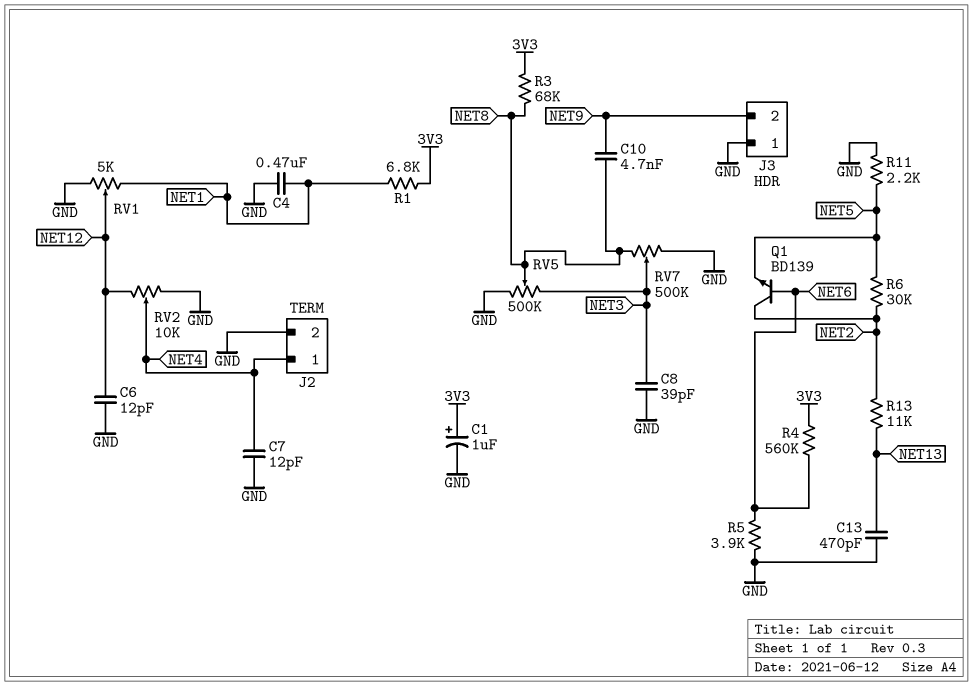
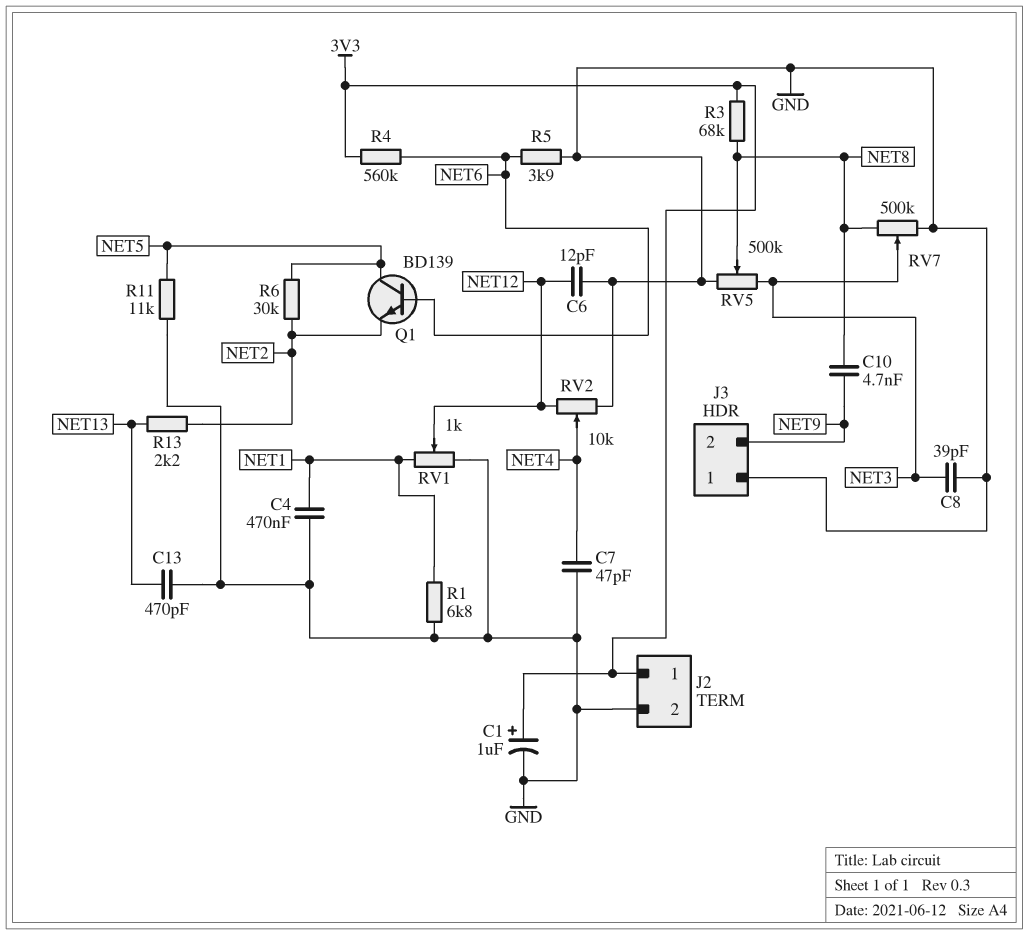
C7: 12pF (GND, NET4) -> 47pF (GND, NET4)
J2 pin 1: NET4 -> 3V3
Q1: NPN BD139 (B NET6, C NET2, E NET5) -> NPN BD139 (B NET6, C NET5, E NET2)
R1: 6.8k (3V3, NET1) -> 6.8k (GND, NET1)
R11: 2.2k (GND, NET5) -> 11k (GND, NET5)
R13: 11k (NET2, NET13) -> 2.2k (NET2, NET13)
RV1: 5k (GND, NET1, wiper NET12) -> 1k (GND, NET1, wiper NET12)

